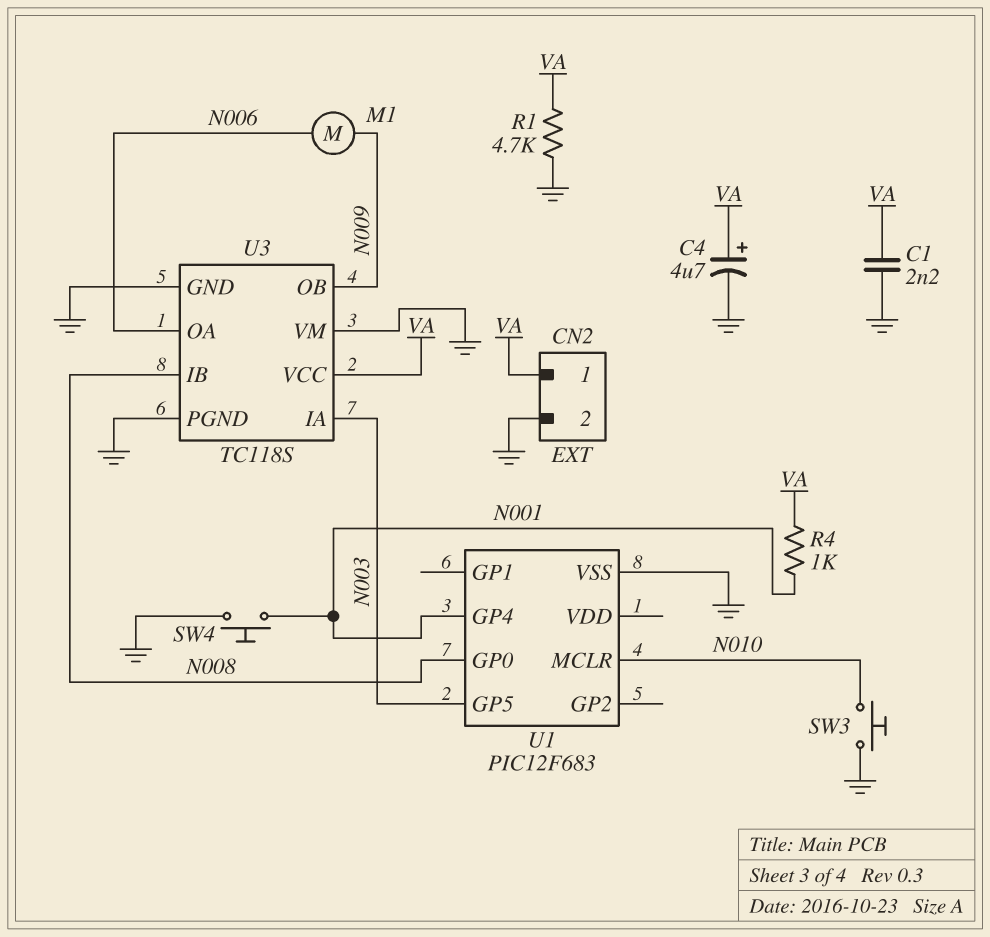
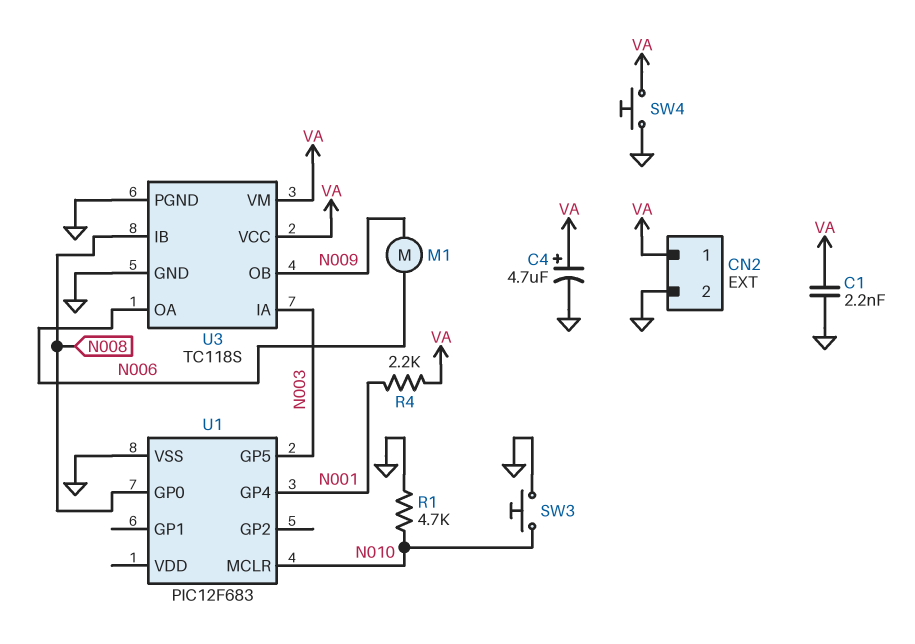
R1: 4.7k (GND, VA) -> 4.7k (GND, N010)
R4: 1k (N001, VA) -> 2.2k (N001, VA)
SW4: button (GND, N001) -> button (GND, VA)
U3 pin VM: GND -> VA

